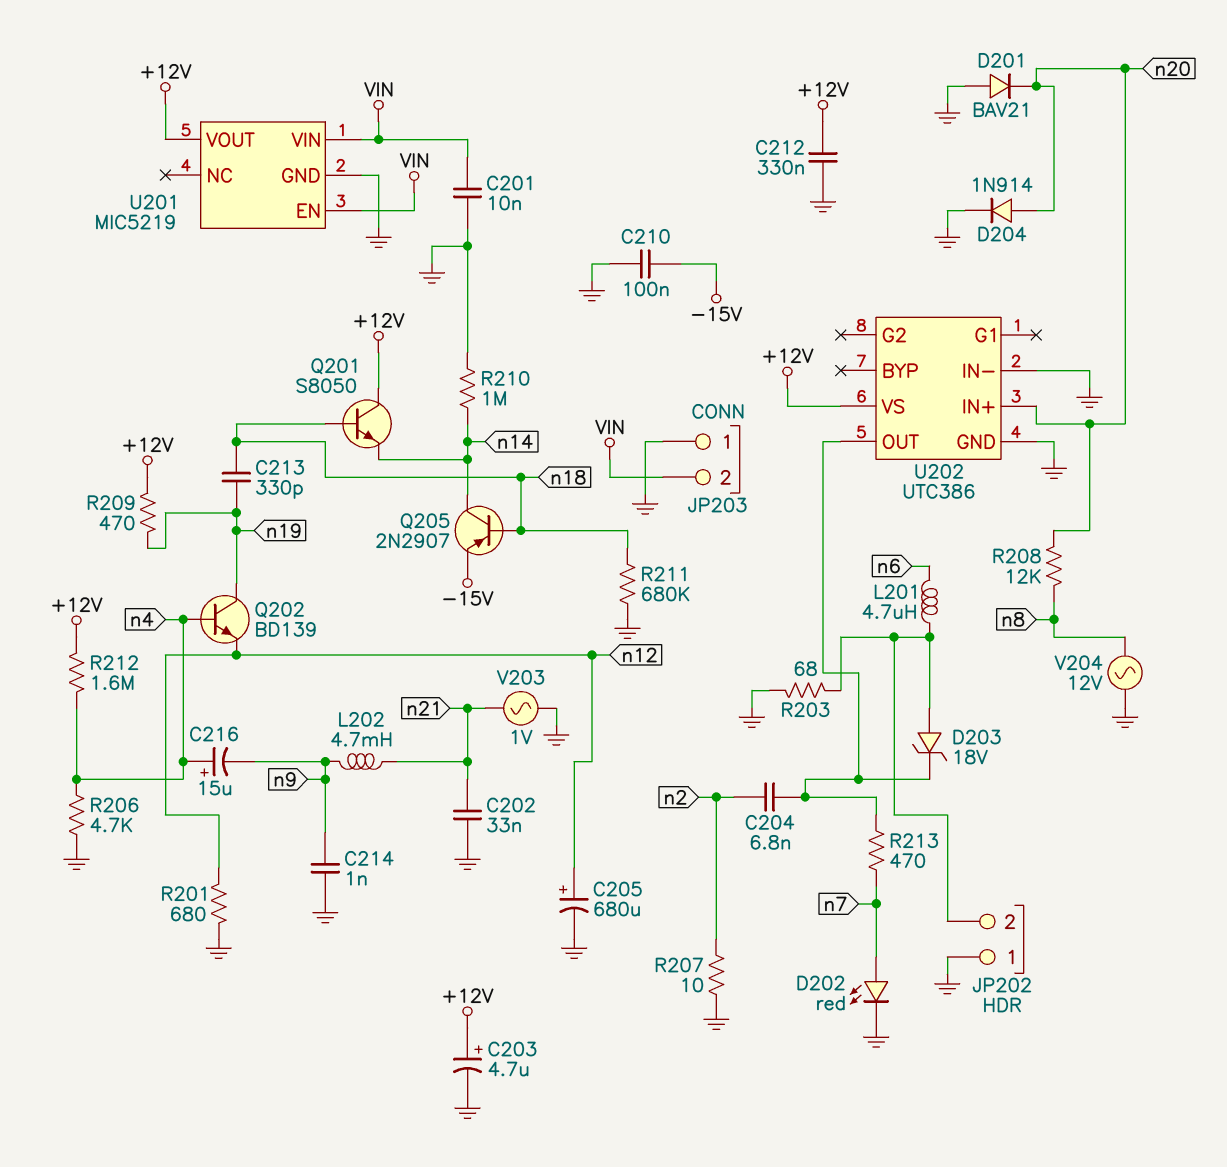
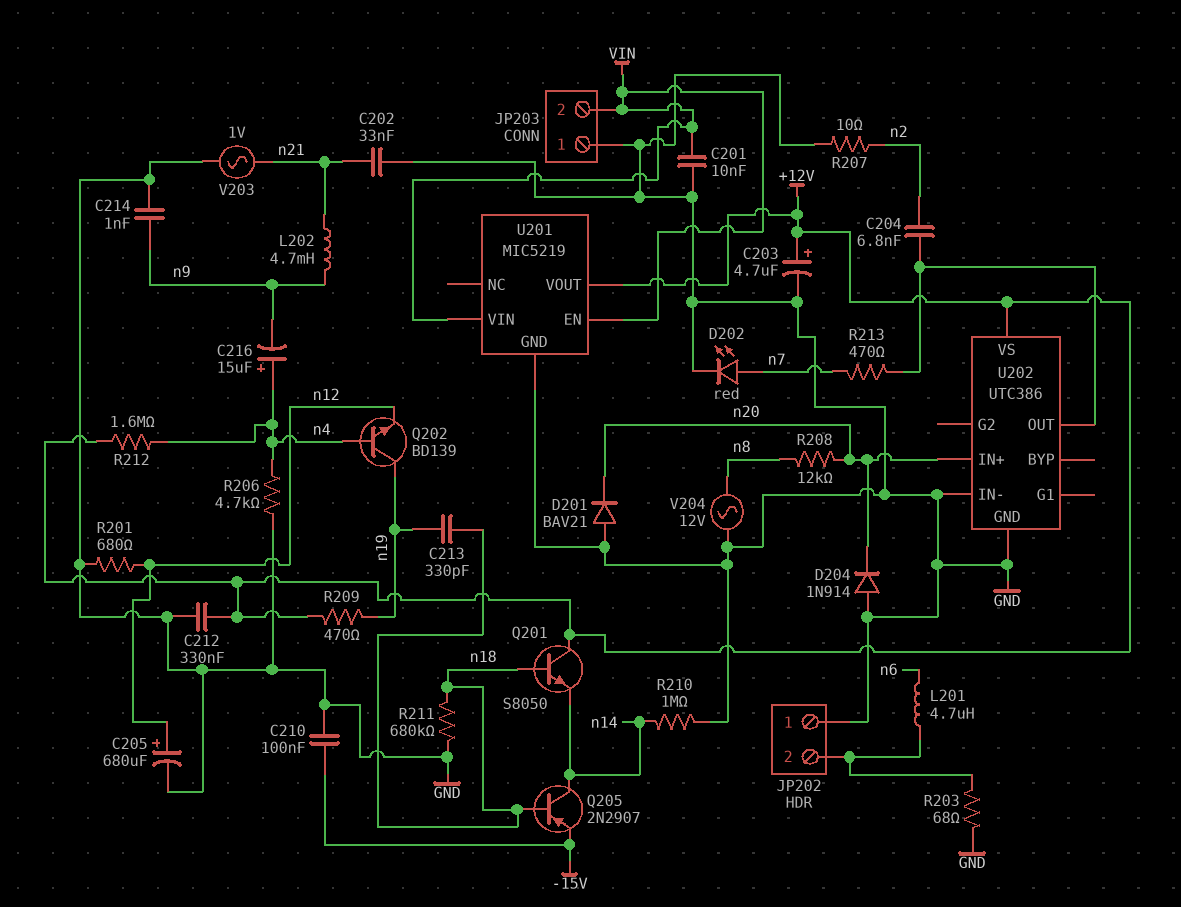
D203: zener 18V (A JP202/2, K U202/OUT) -> none
D204: diode 1N914 (A n20, K GND) -> diode 1N914 (A GND, K n20)

